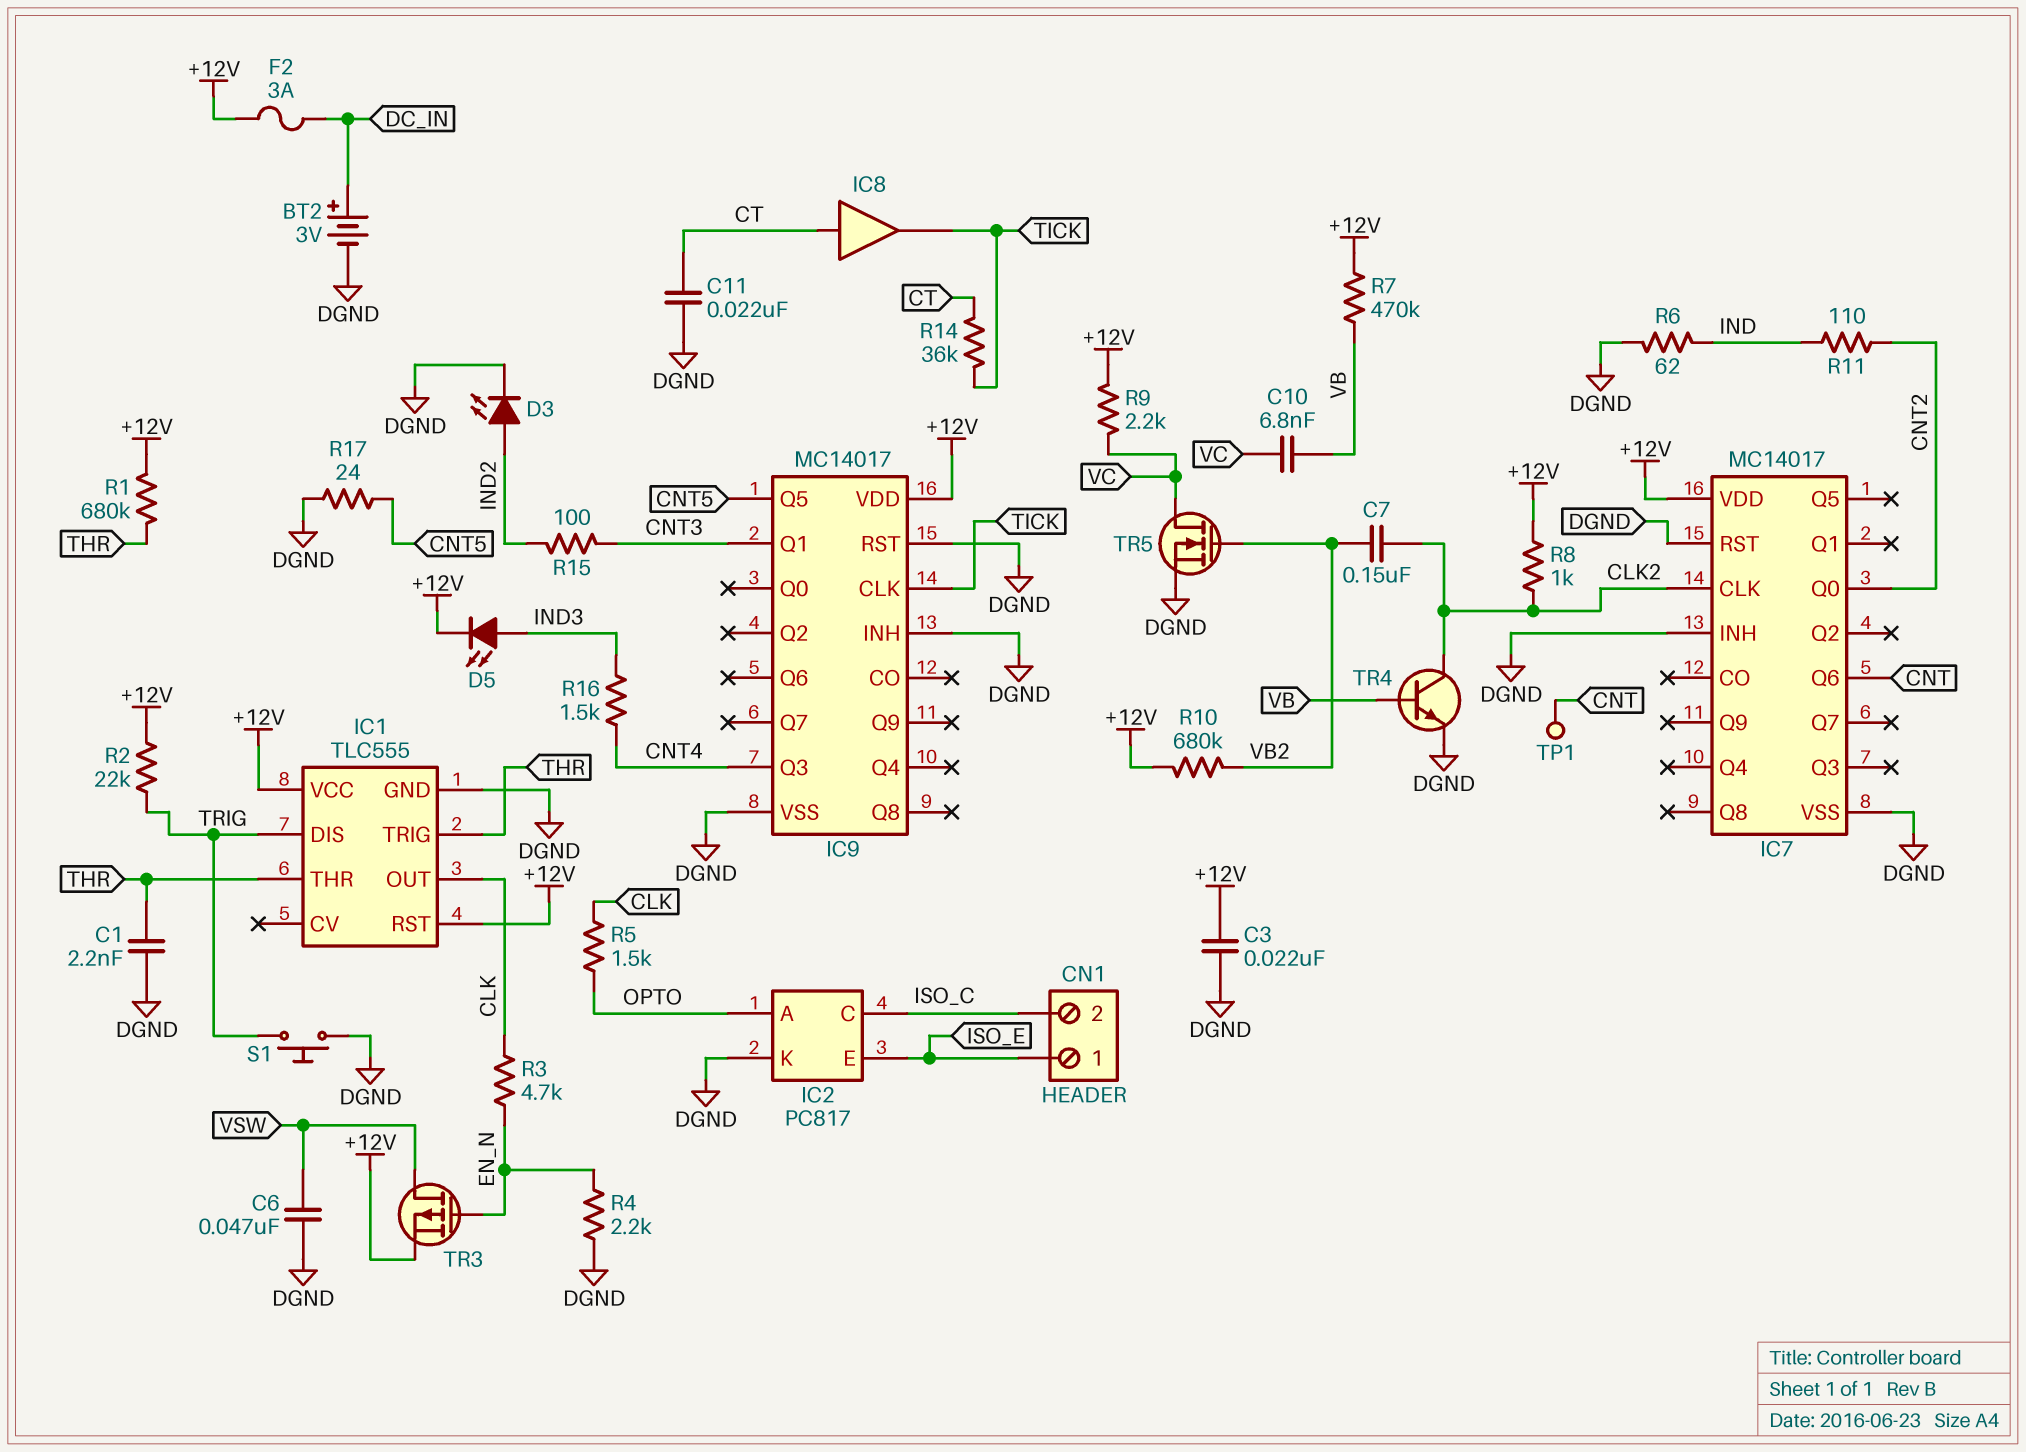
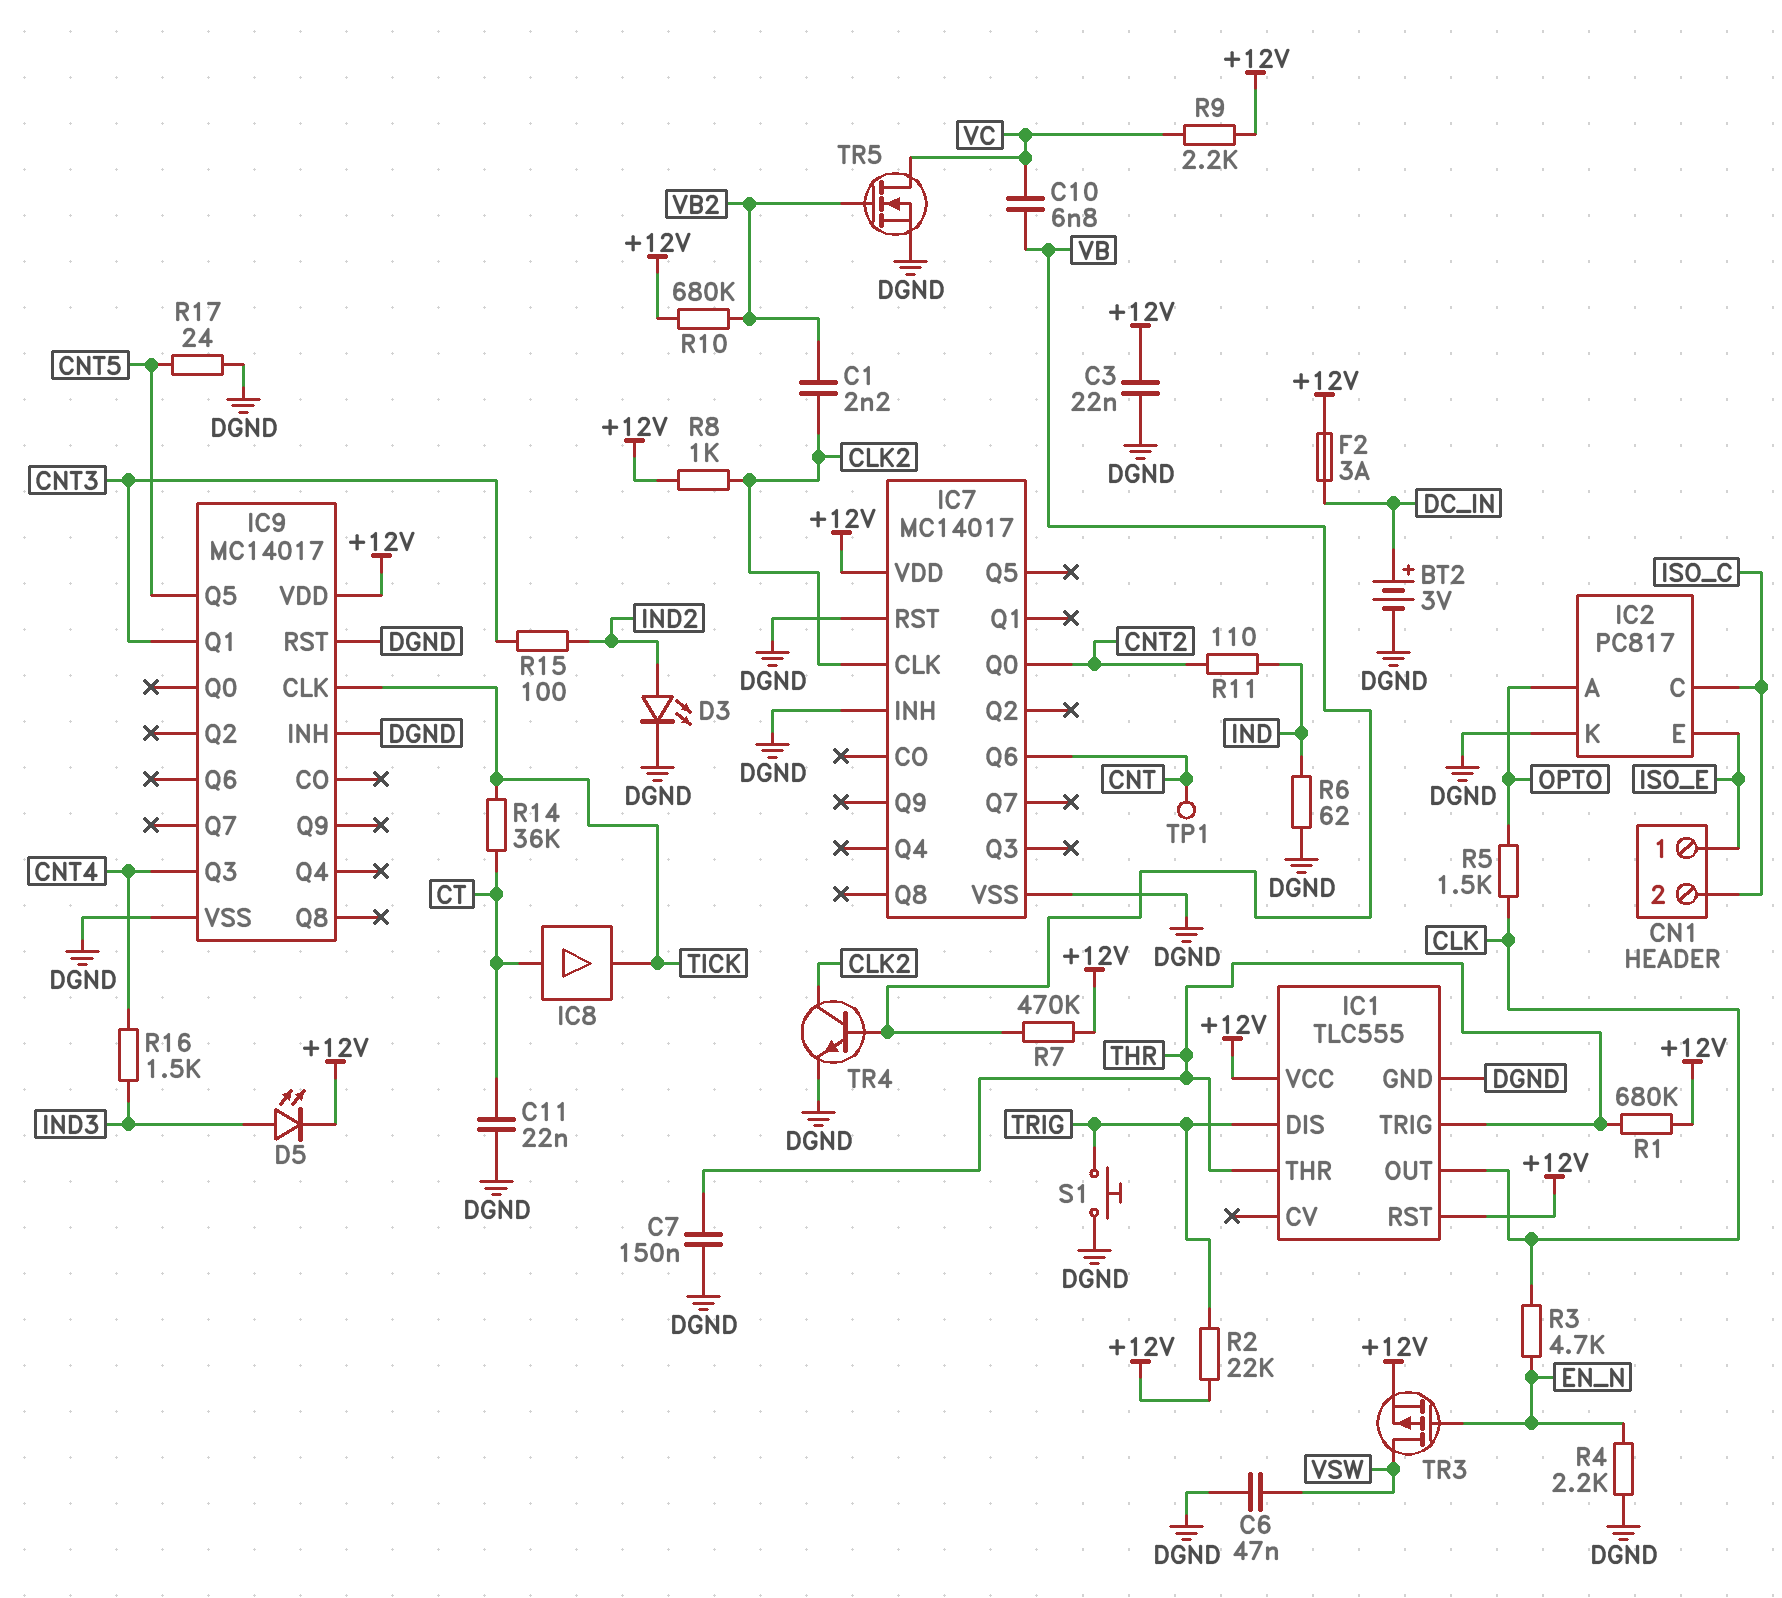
C1: 2.2nF (DGND, THR) -> 2.2nF (CLK2, VB2)
C7: 150nF (CLK2, VB2) -> 150nF (DGND, THR)

